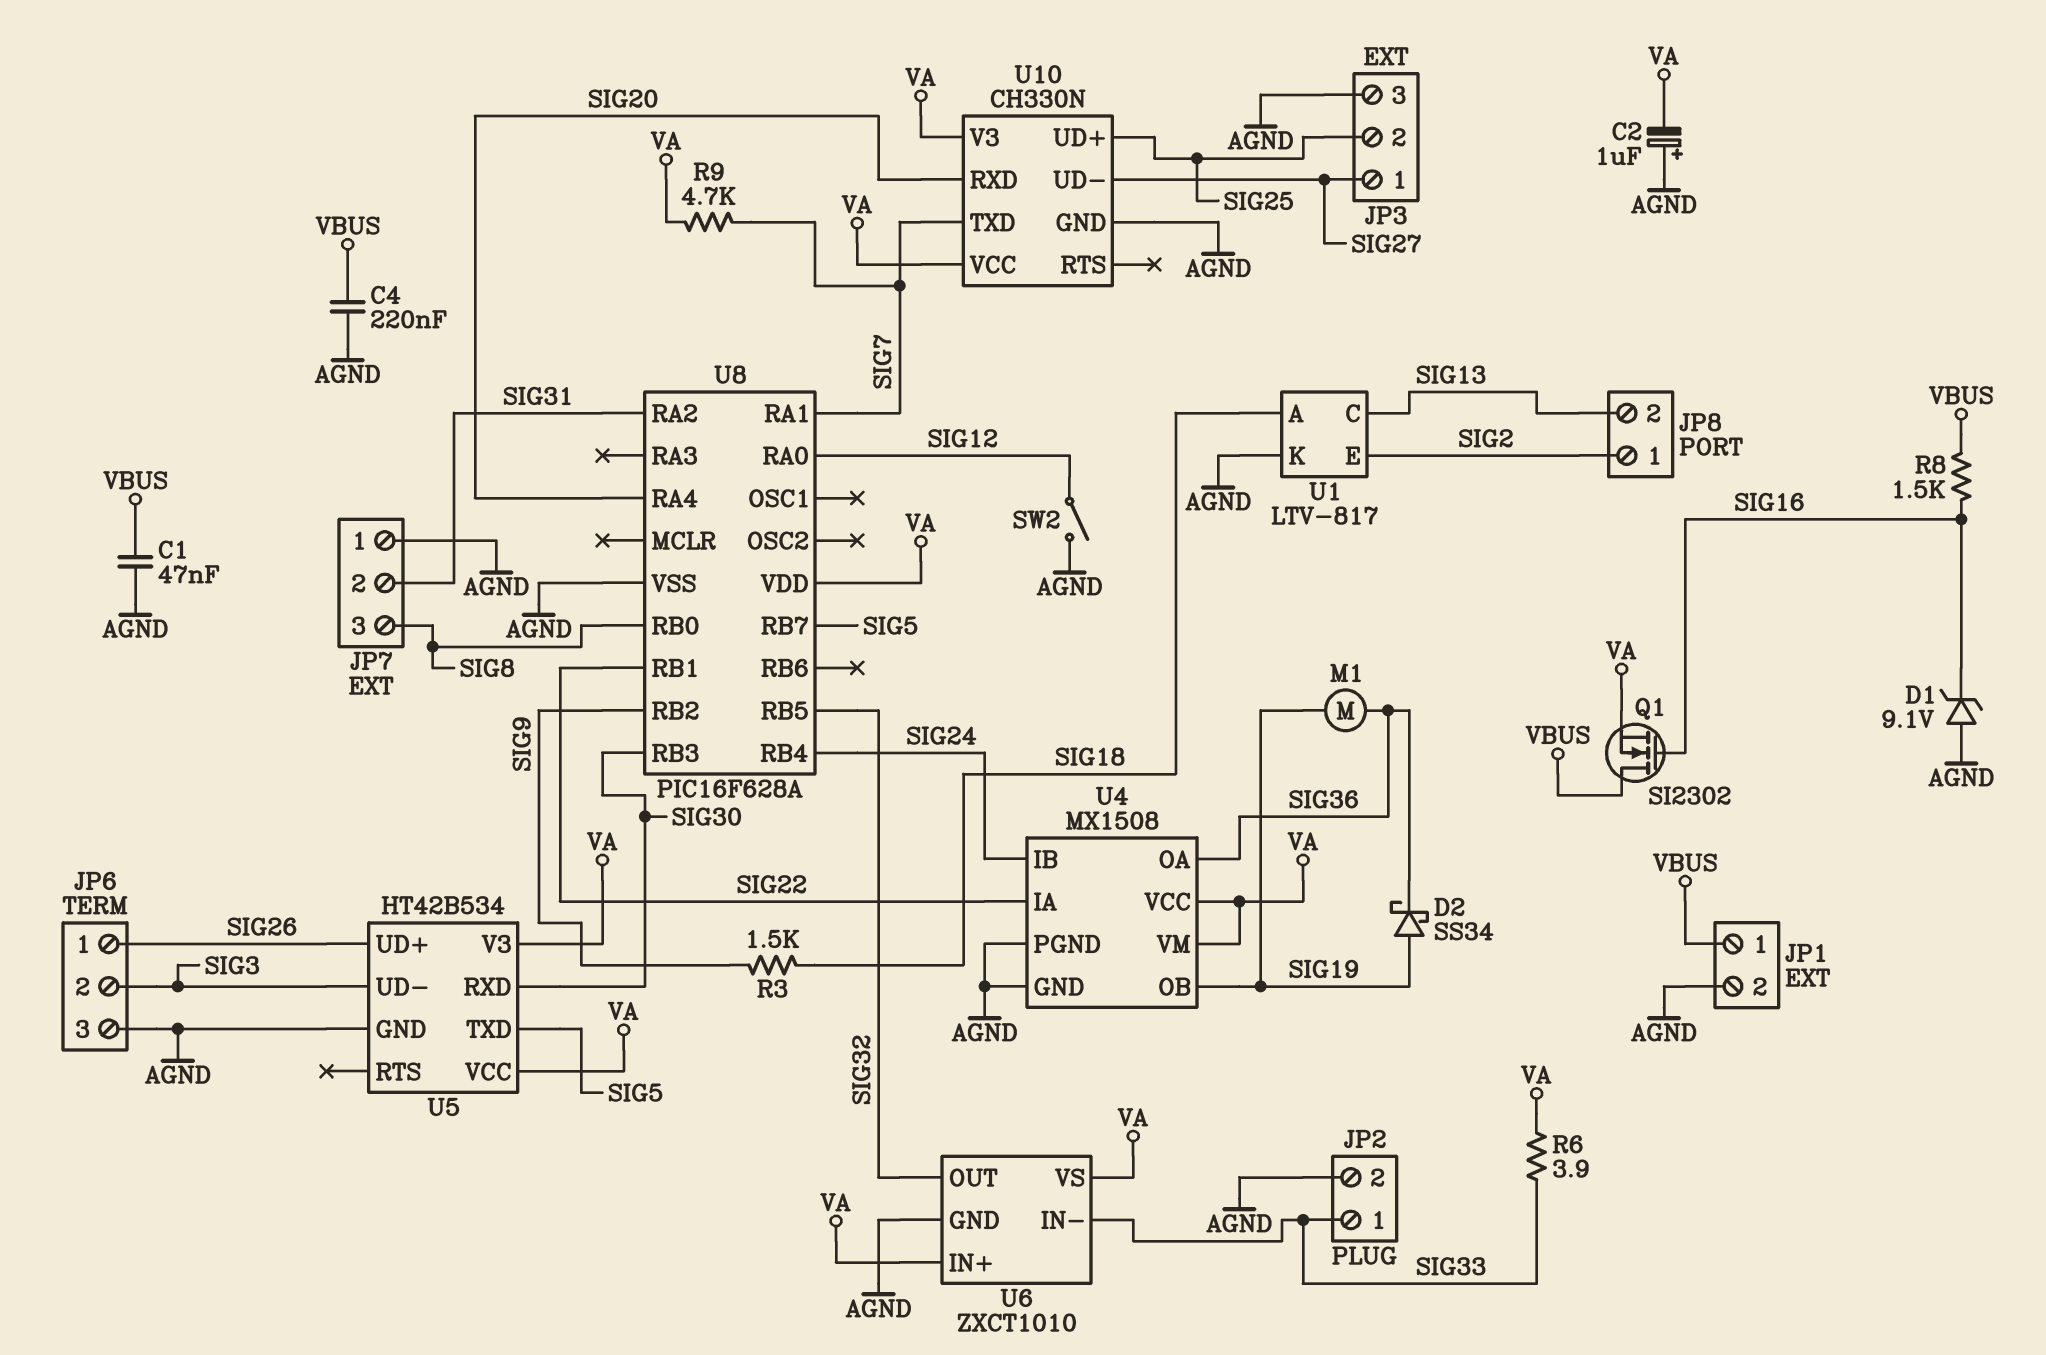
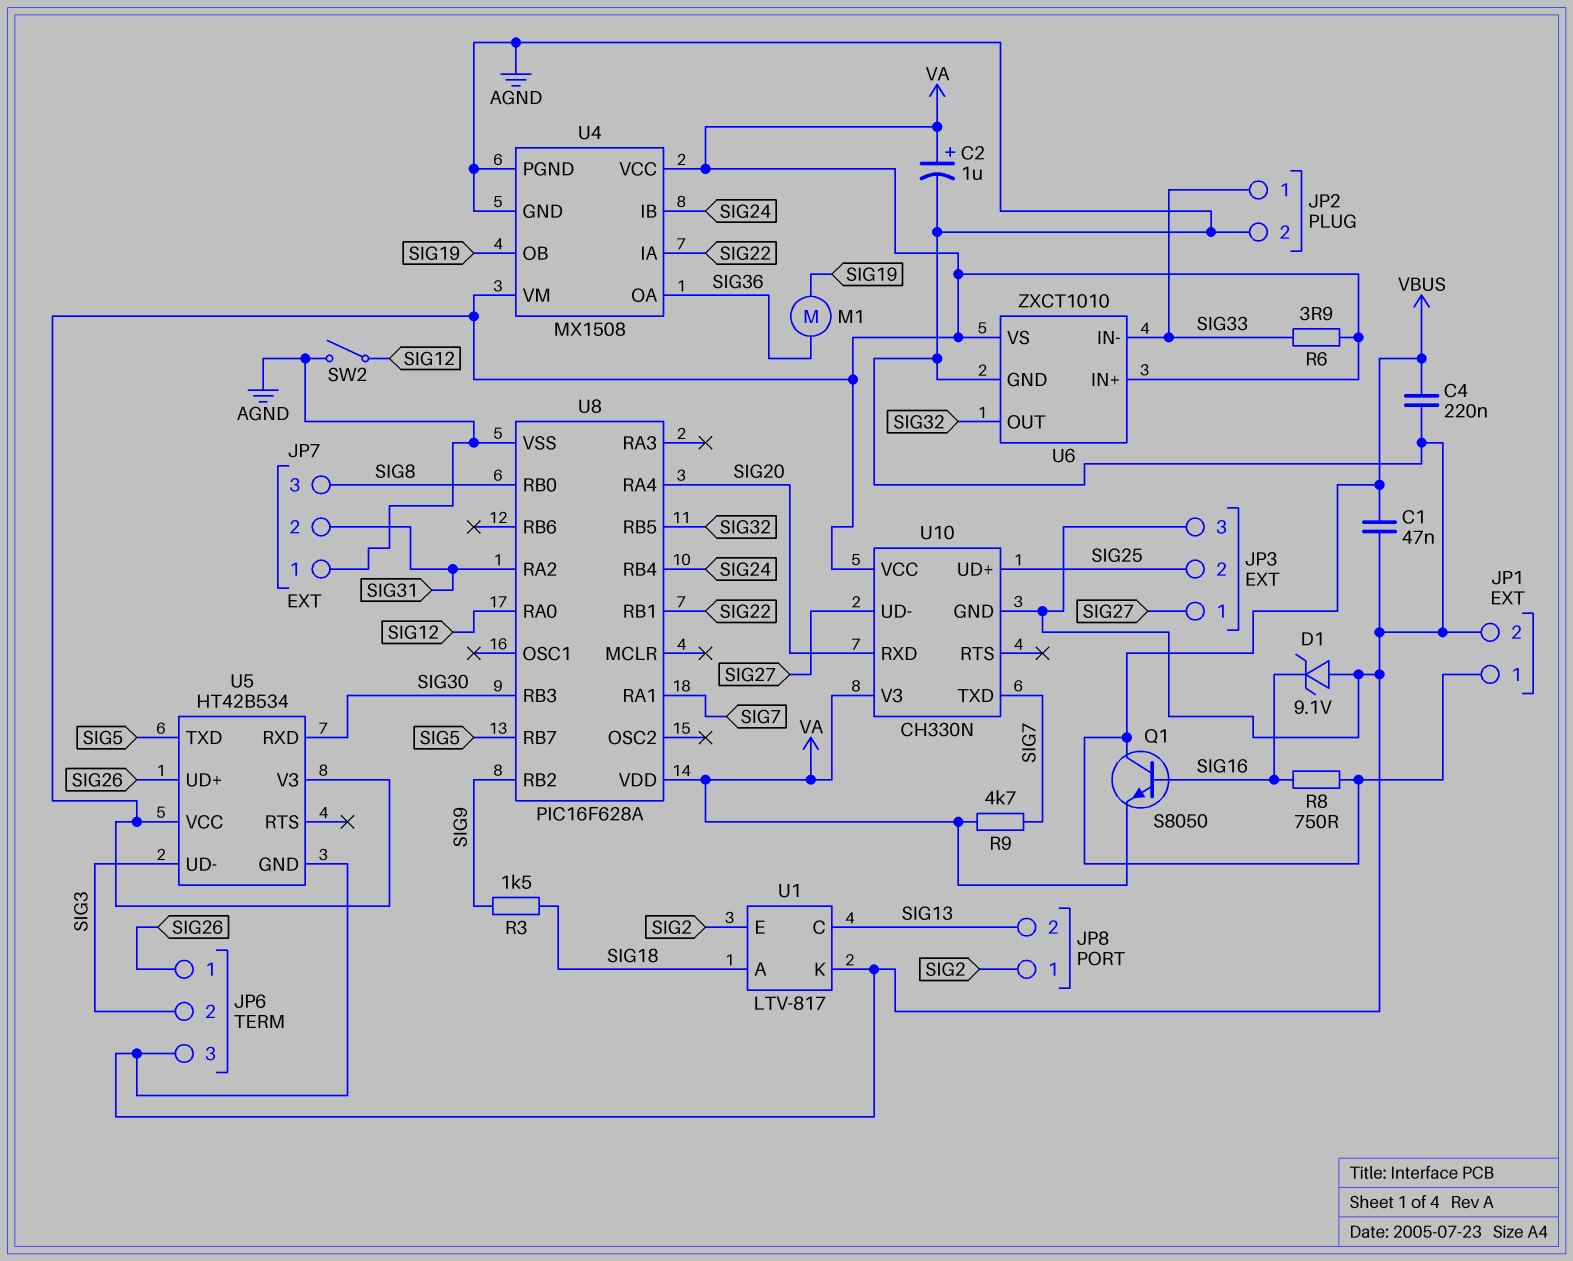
C2: 1uF (plus AGND, minus VA) -> 1uF (plus VA, minus AGND)
D2: schottky SS34 (A SIG19, K SIG36) -> none
Q1: NMOS SI2302 (G SIG16, D VBUS, S VA) -> NPN S8050 (B SIG16, C VBUS, E VA)
R8: 1.5k (SIG16, VBUS) -> 750 (SIG16, VBUS)

